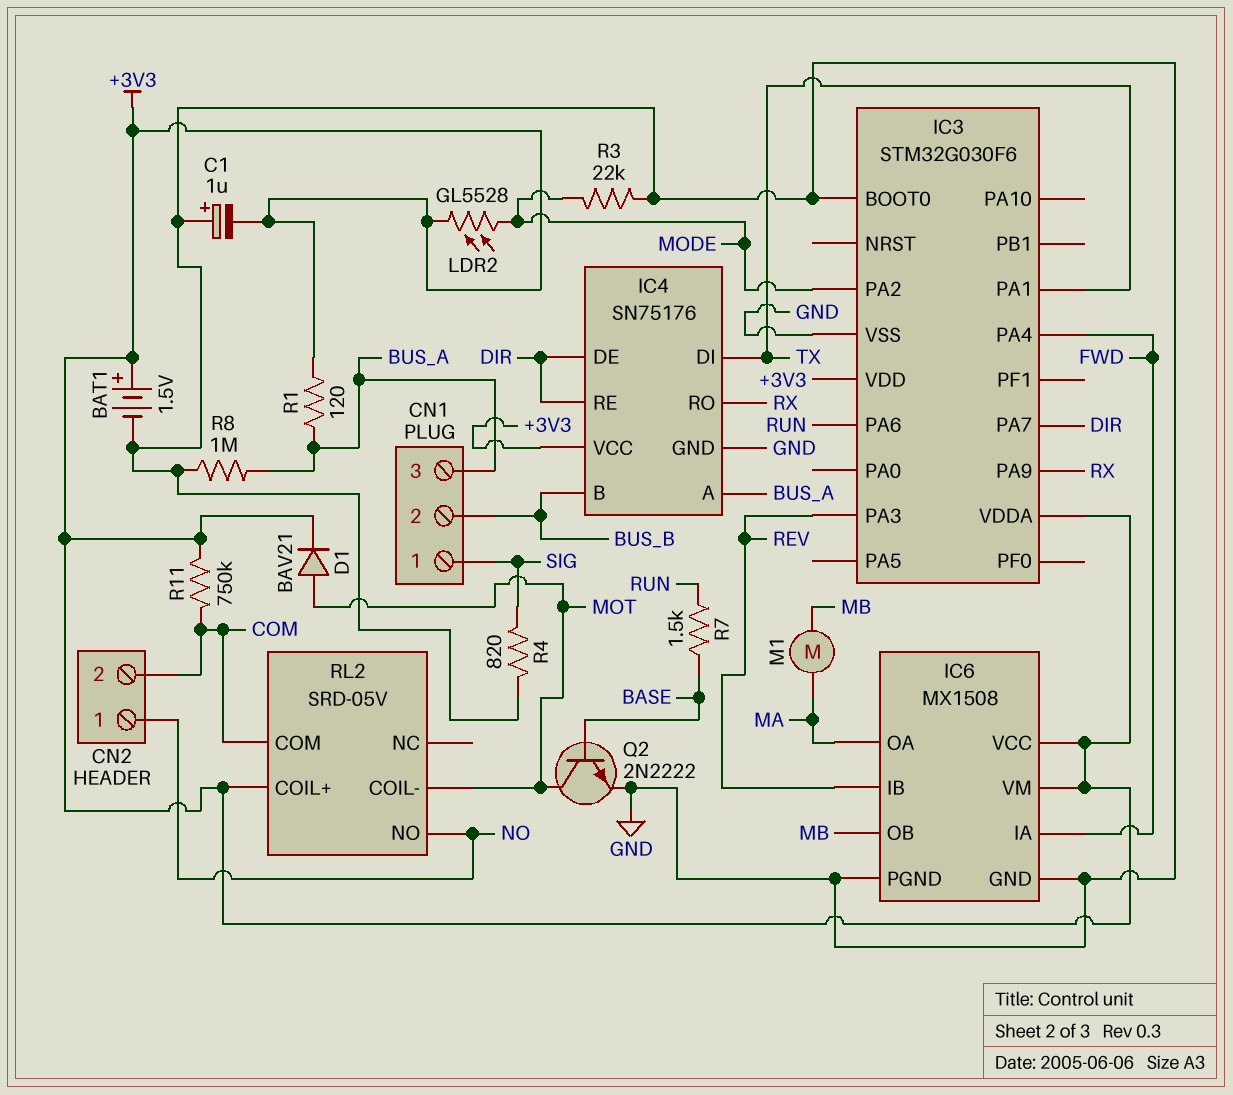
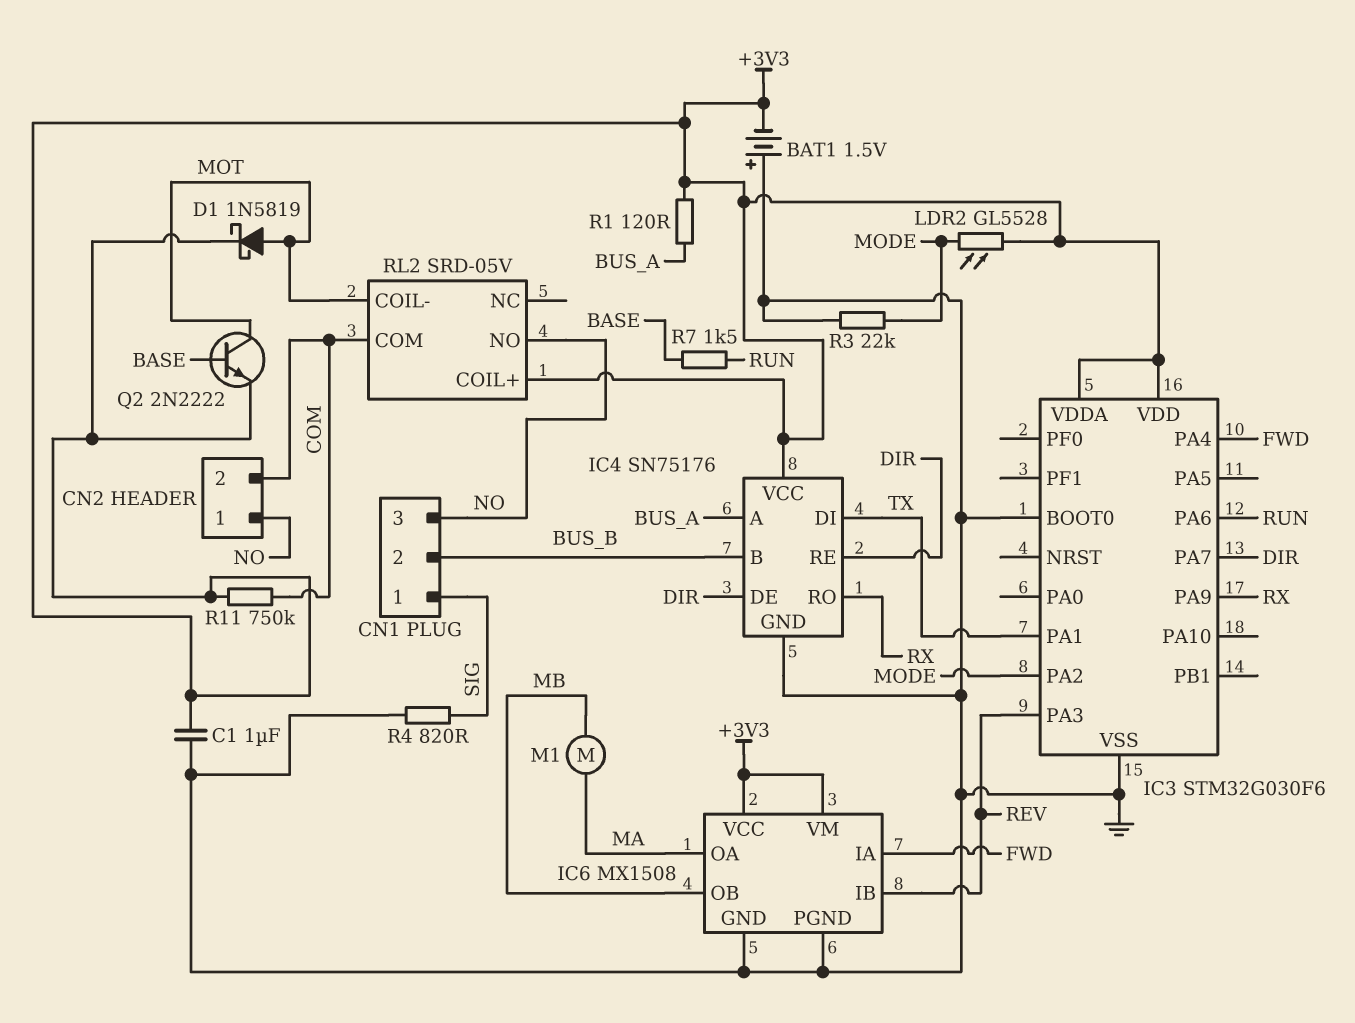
BAT1: 1.5V (plus +3V3, minus GND) -> 1.5V (plus GND, minus +3V3)
C1: 1uF (plus GND, minus +3V3) -> 1uF (+3V3, GND)
CN1 pin 3: BUS_A -> NO
D1: diode BAV21 (A MOT, K +3V3) -> schottky 1N5819 (A MOT, K +3V3)
Q2: NPN 2N2222 (B BASE, C MOT, E GND) -> NPN 2N2222 (B BASE, C MOT, E +3V3)
R8: 1M (BUS_A, GND) -> none

